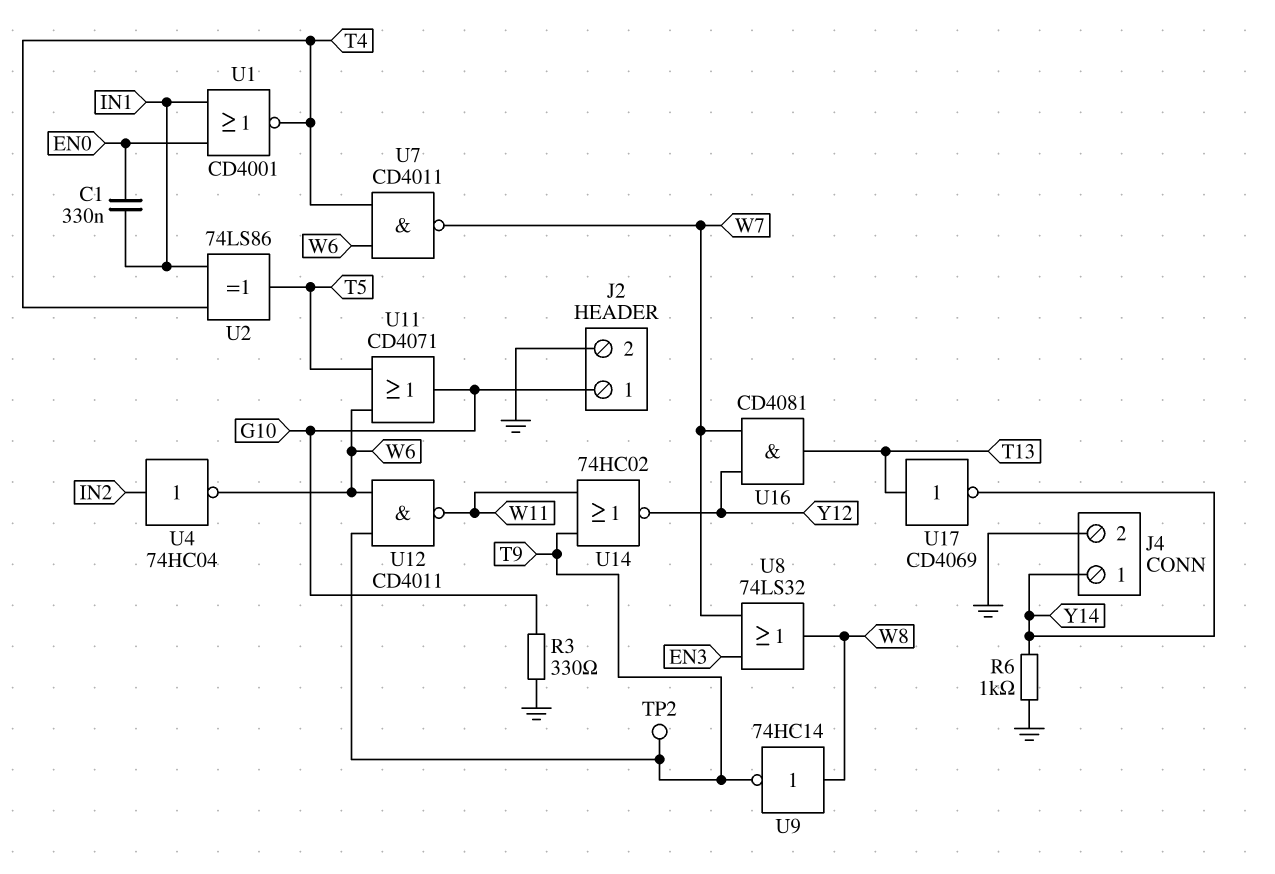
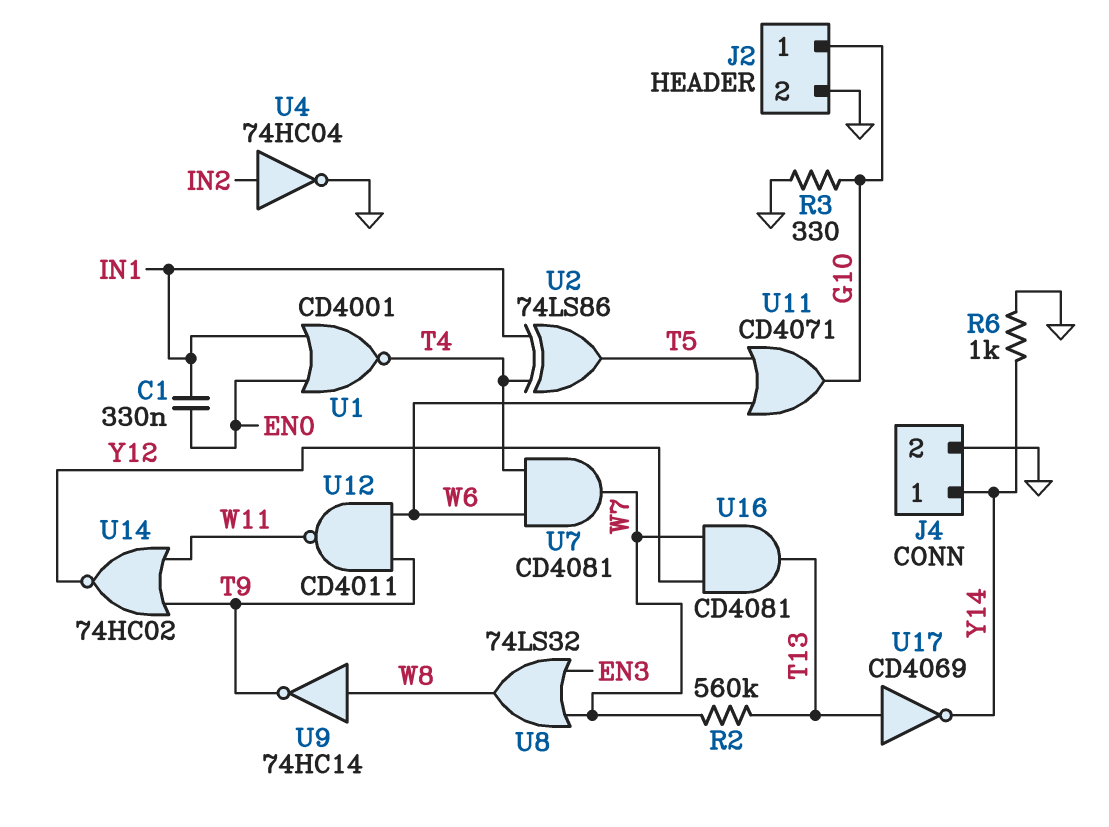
R2: none -> 560k (T13, W7)
TP2: test point (T9) -> none
U4: NOT 74HC04 (in IN2, out W6) -> NOT 74HC04 (in IN2, out GND)
U7: NAND CD4011 (in T4, in W6, out W7) -> AND CD4081 (in T4, in W6, out W7)

